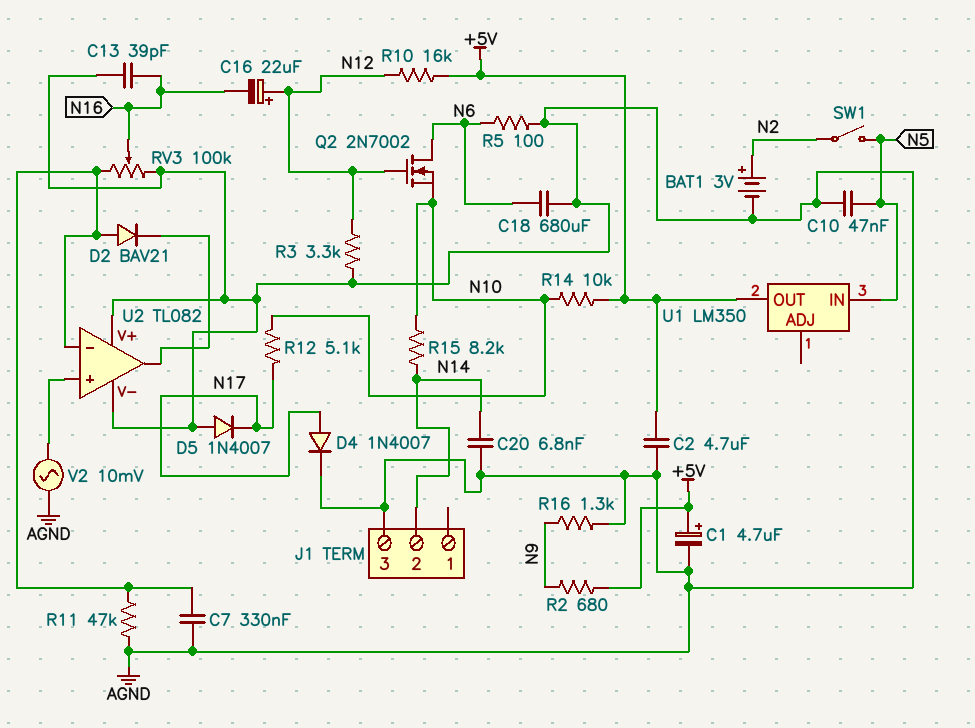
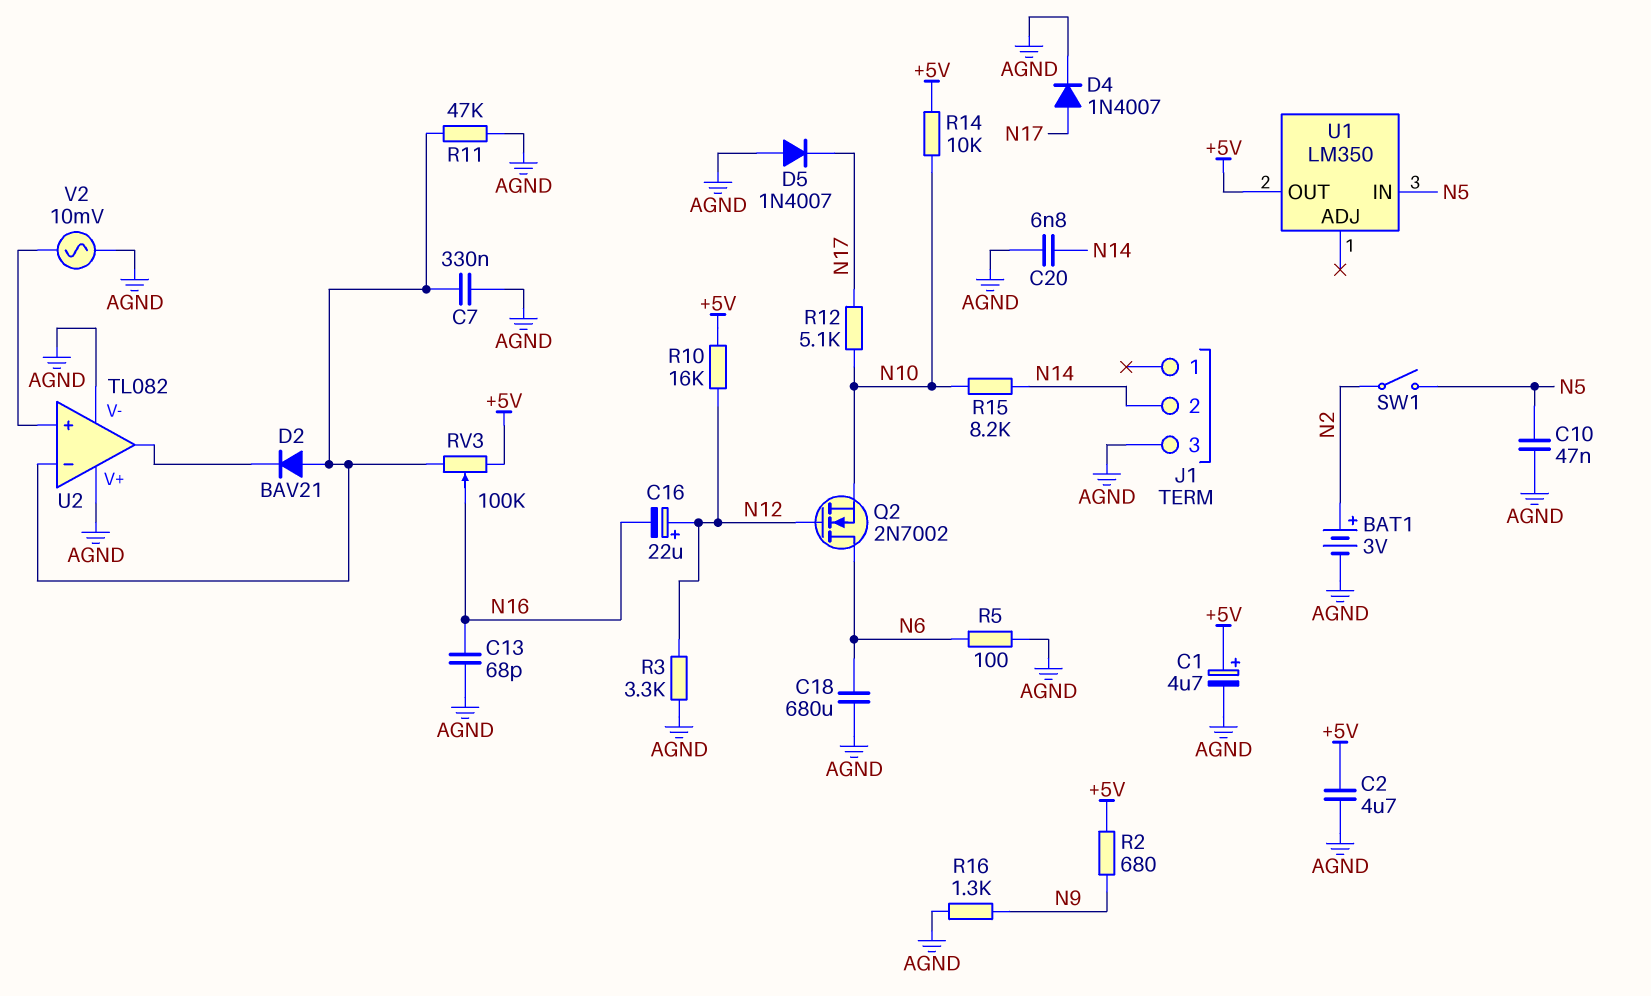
C13: 39pF (AGND, N16) -> 68pF (AGND, N16)
RV3: 100k (AGND, U2/in-, wiper N16) -> 100k (+5V, U2/in-, wiper N16)

